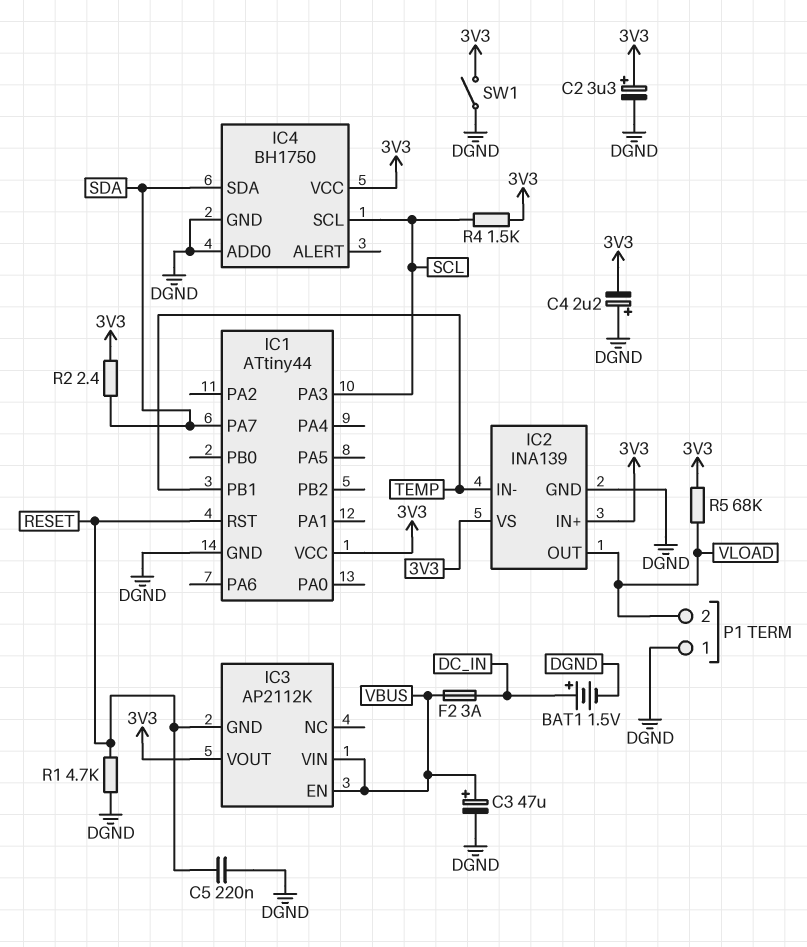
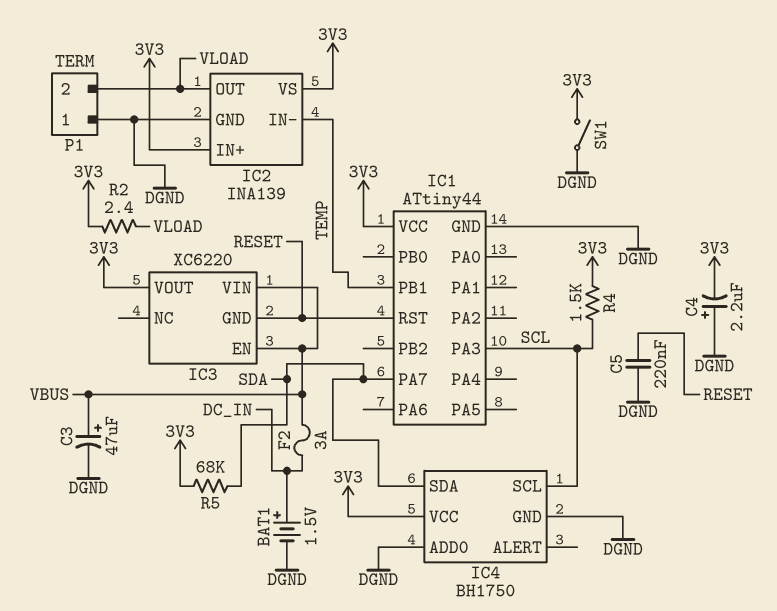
C2: 3.3uF (plus 3V3, minus DGND) -> none
IC3: AP2112K -> XC6220
R1: 4.7k (DGND, RESET) -> none
R2: 2.4 (3V3, SDA) -> 2.4 (3V3, VLOAD)
R5: 68k (3V3, VLOAD) -> 68k (3V3, SDA)

